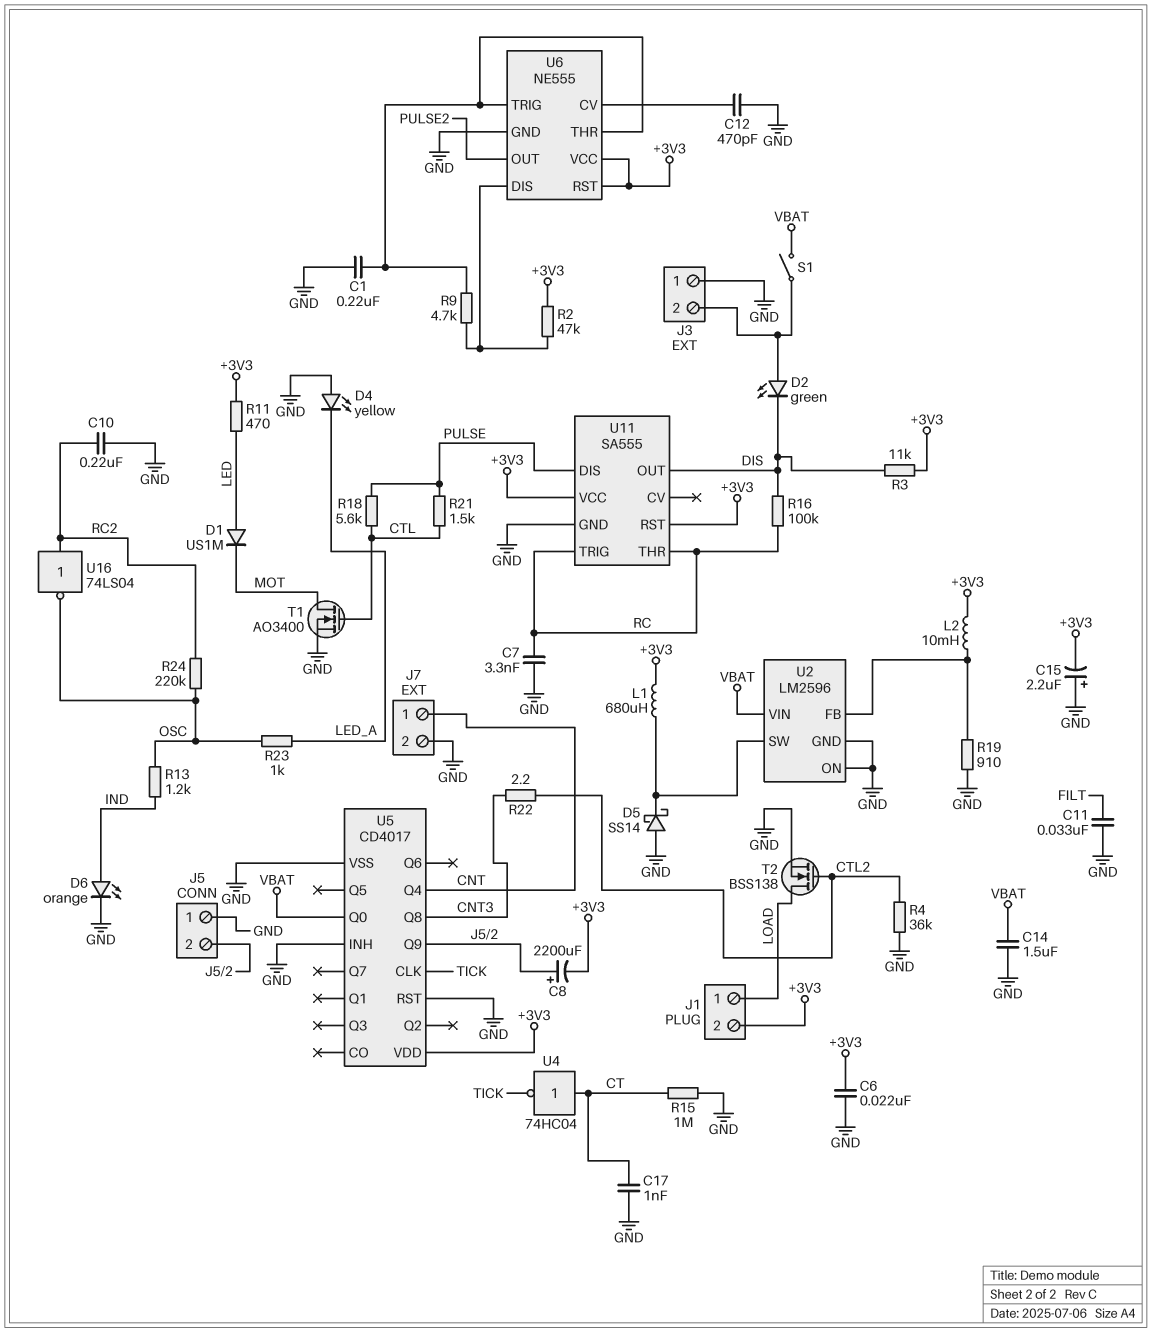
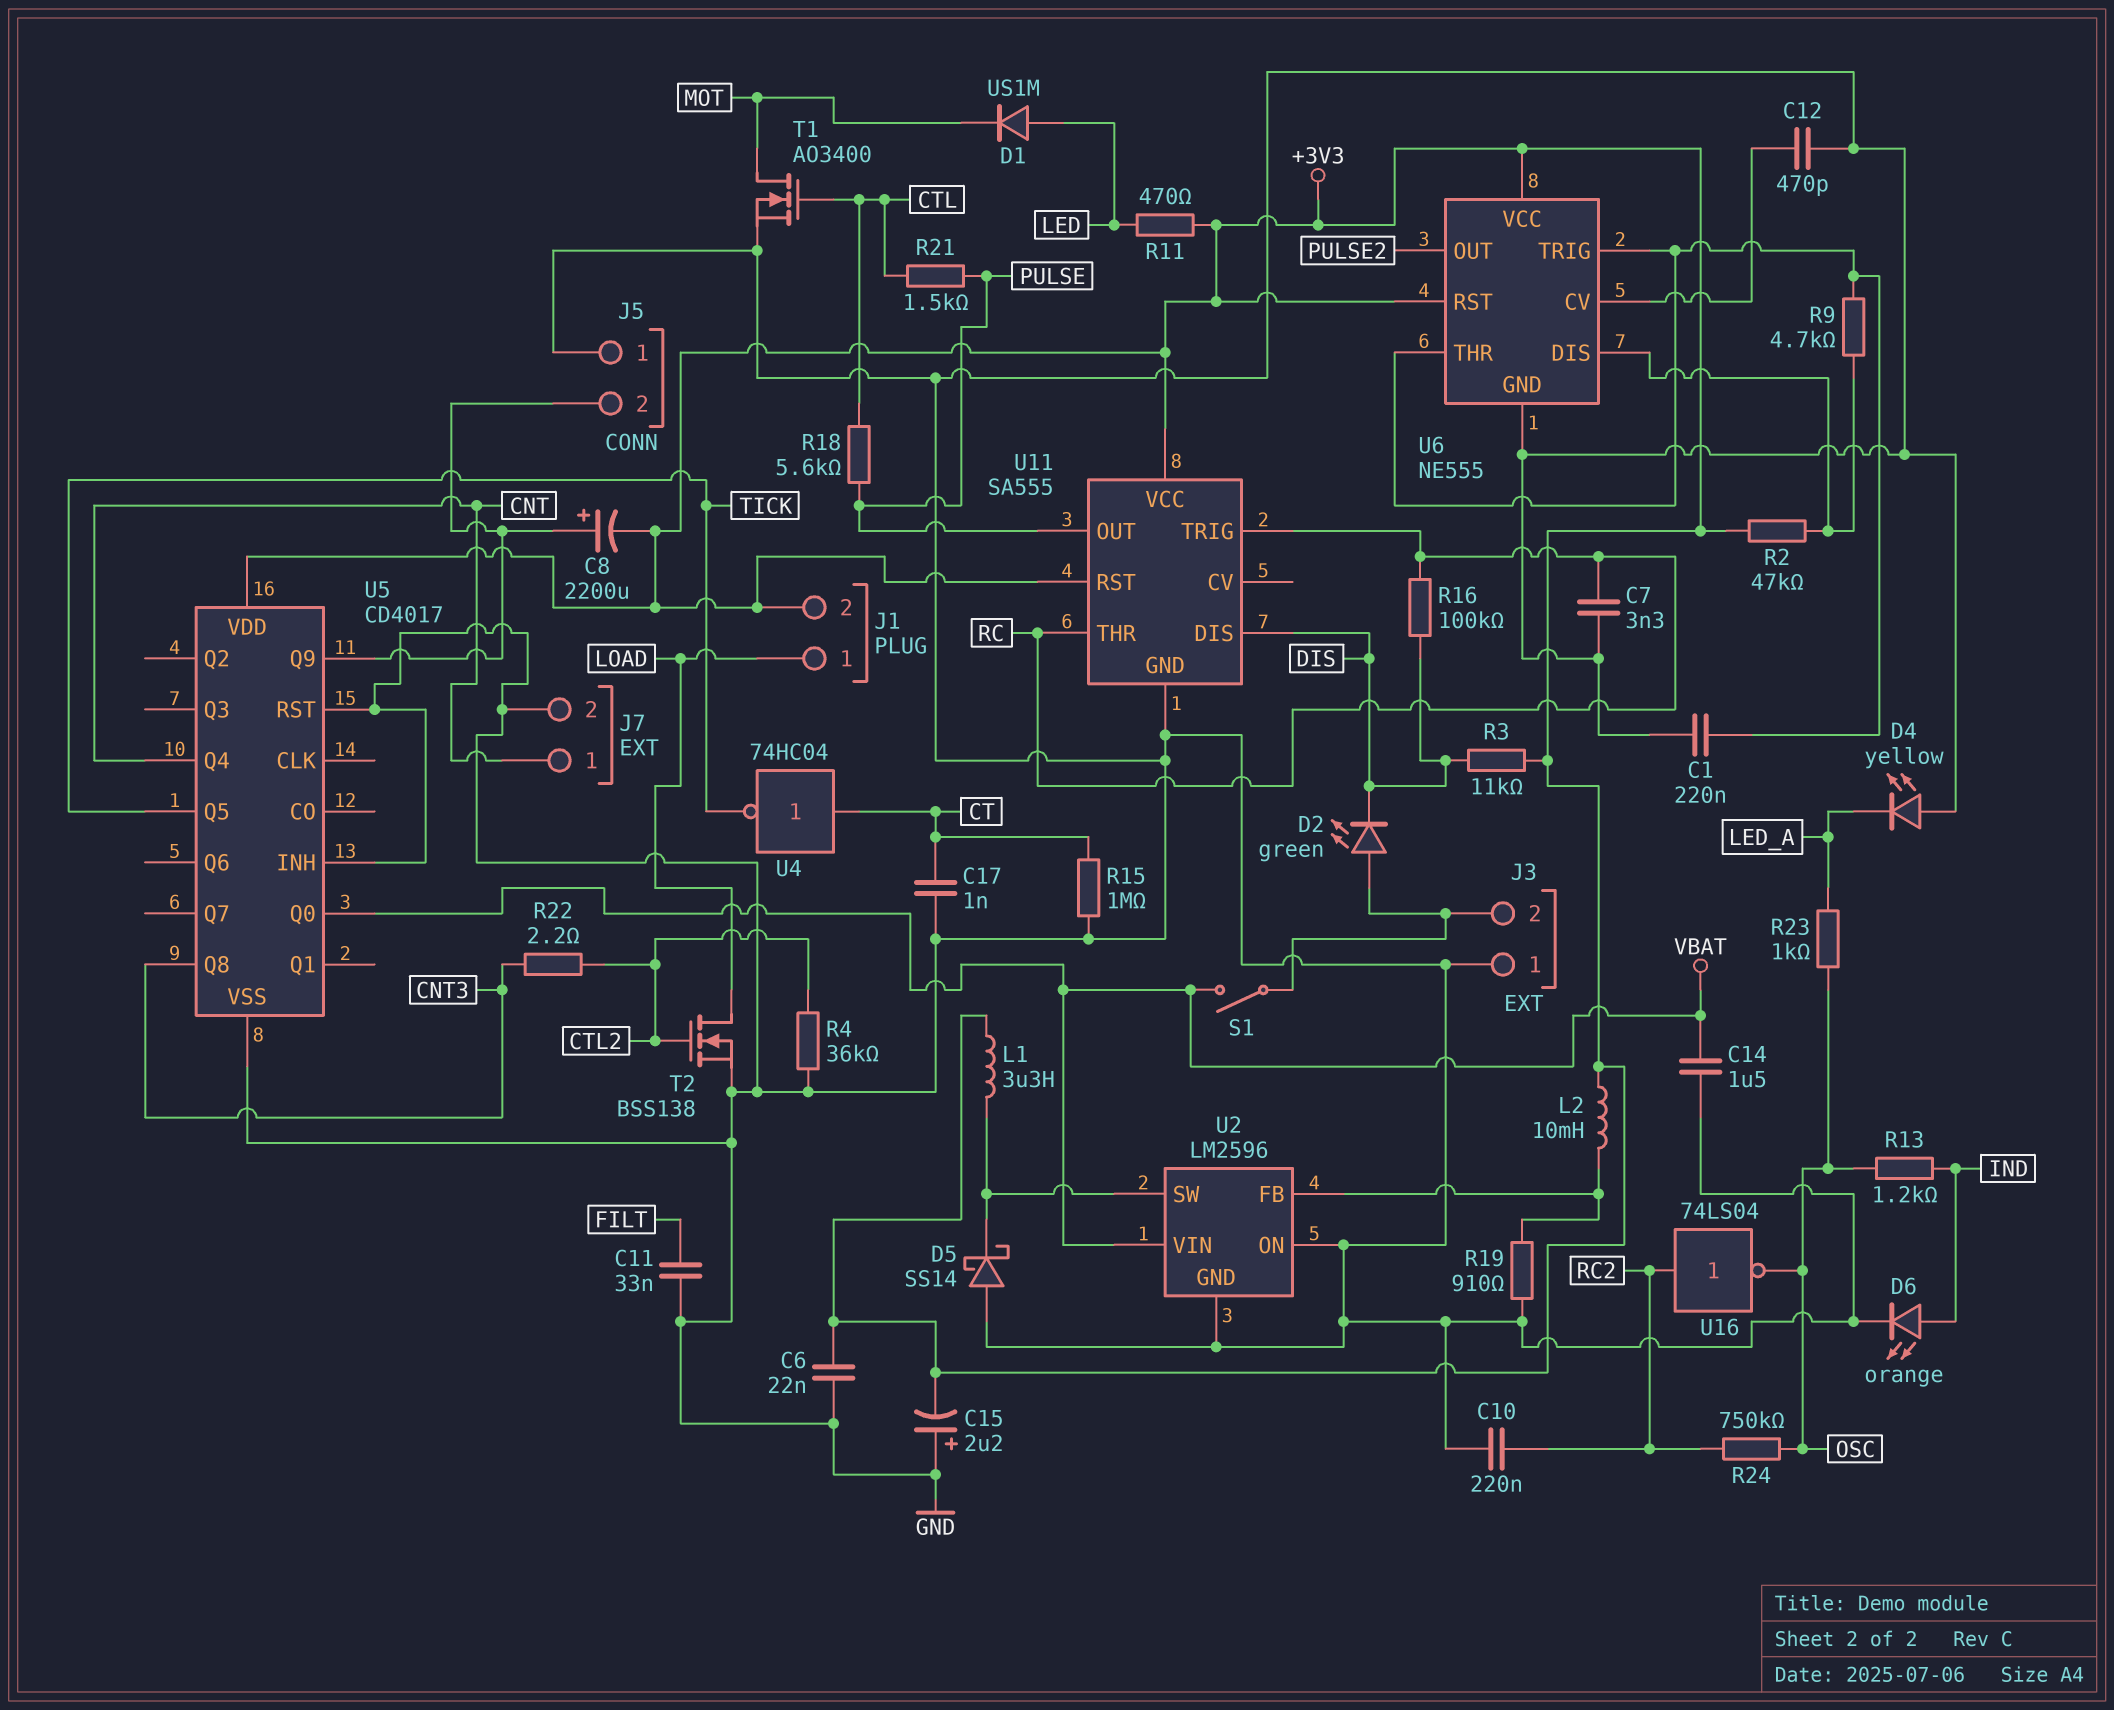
L1: 680uH (+3V3, U2/SW) -> 3.3uH (+3V3, U2/SW)
R24: 220k (OSC, RC2) -> 750k (OSC, RC2)
U5 pin CLK: TICK -> none
U5 pin Q5: none -> TICK
U11 pin DIS: PULSE -> DIS
U11 pin OUT: DIS -> PULSE

